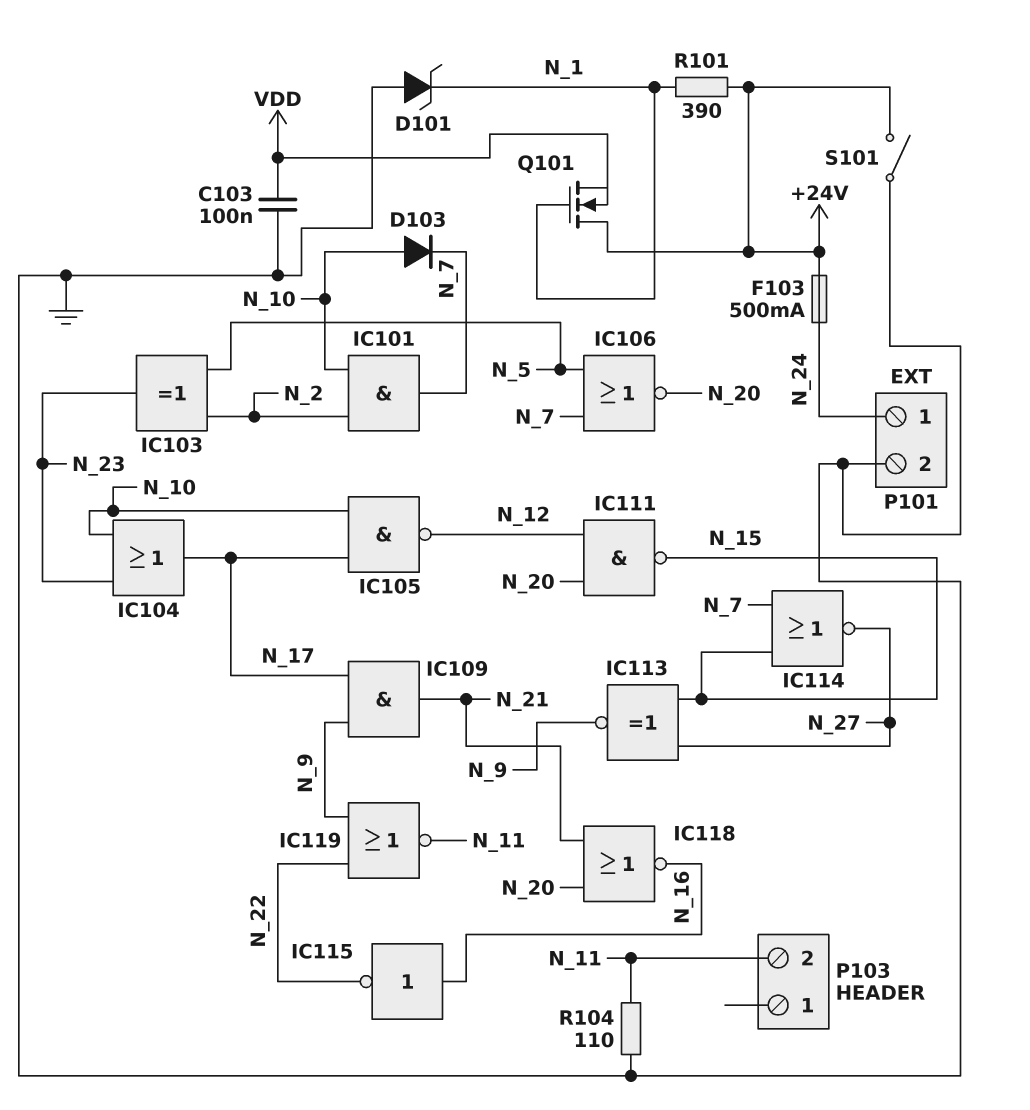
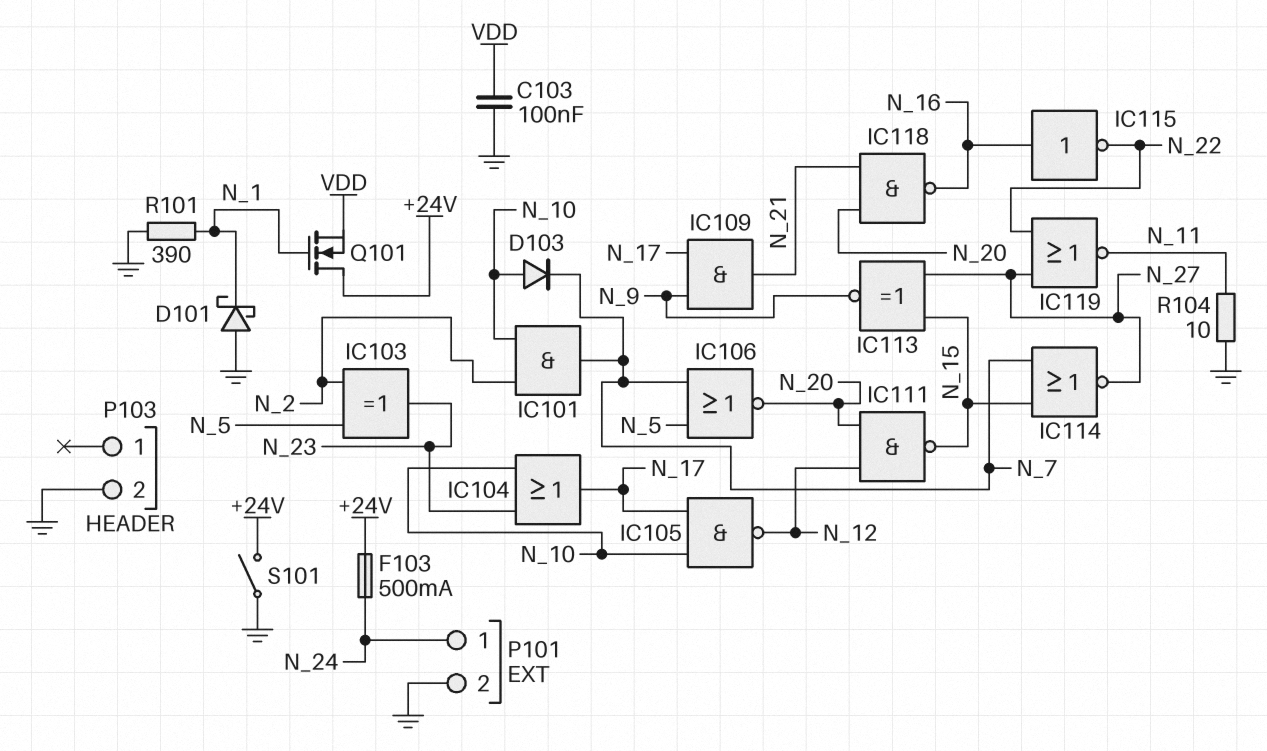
D101: zener (A GND, K N_1) -> schottky (A GND, K N_1)
IC118: NOR (in N_20, in N_21, out N_16) -> NAND (in N_20, in N_21, out N_16)
IC119: NOR (in N_9, in N_22, out N_11) -> NOR (in N_22, in N_27, out N_11)
P103 pin 2: N_11 -> GND
R101: 390 (+24V, N_1) -> 390 (GND, N_1)
R104: 110 (GND, N_11) -> 10 (GND, N_11)

